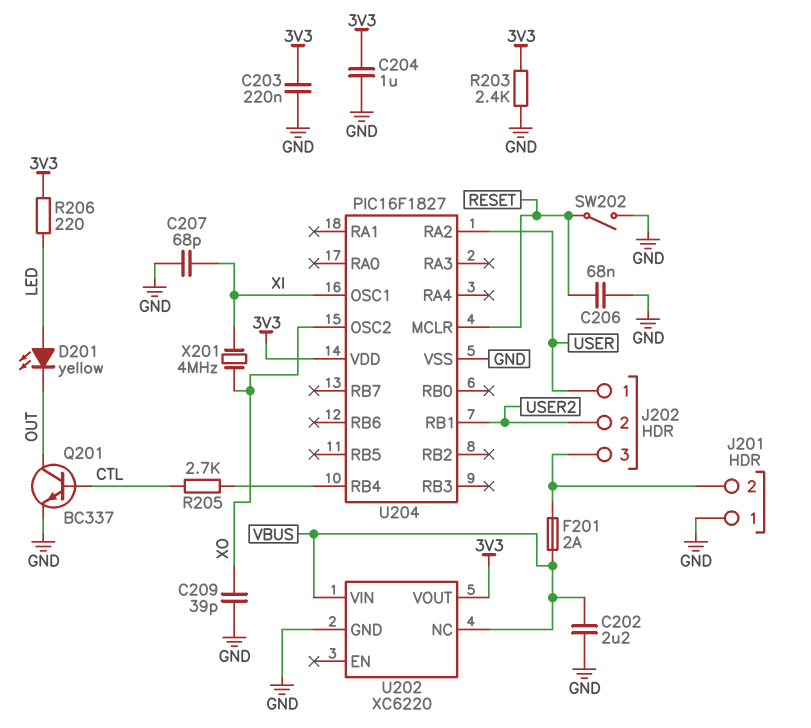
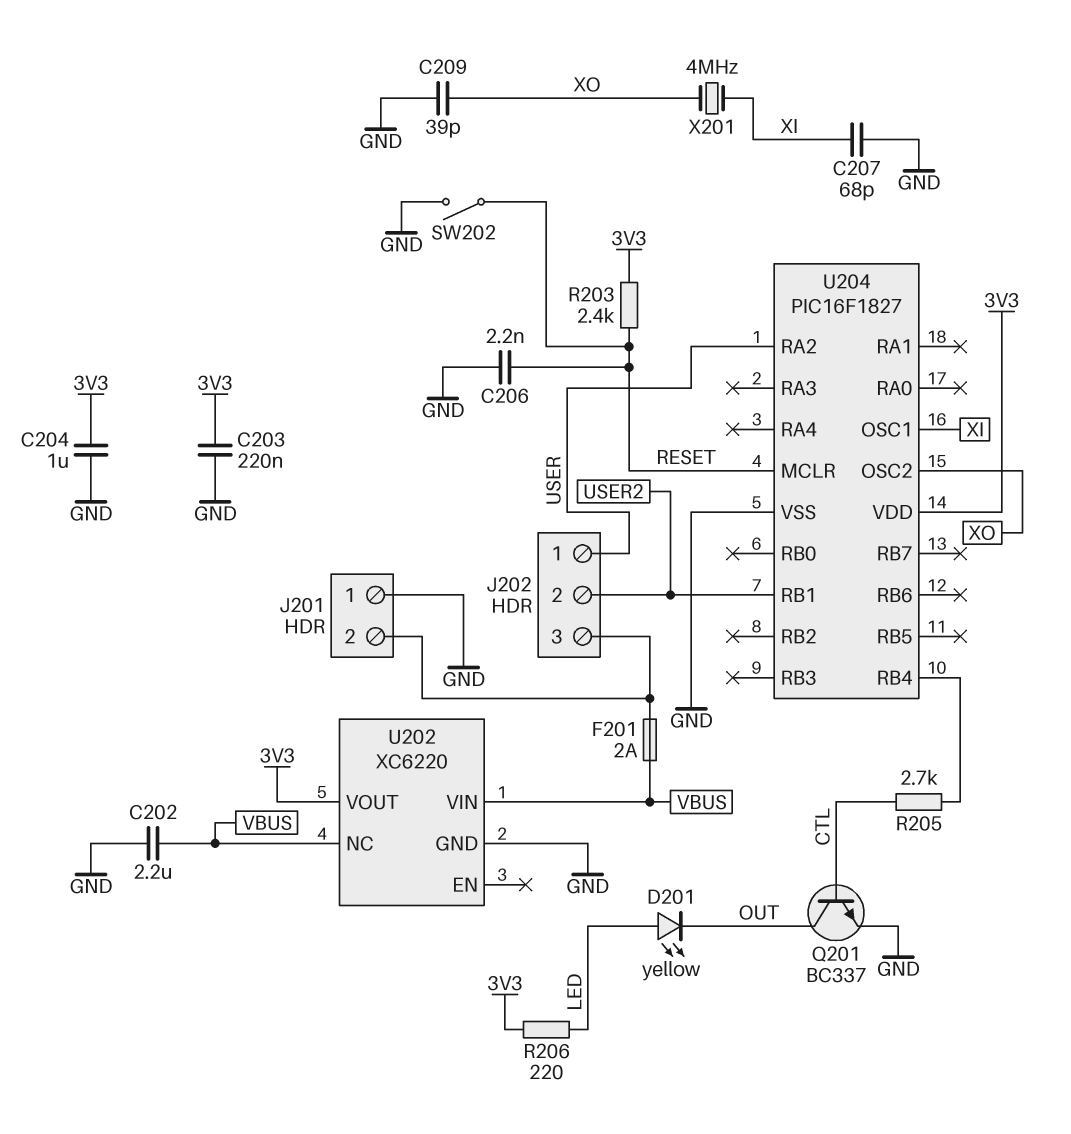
C206: 68nF (GND, RESET) -> 2.2nF (GND, RESET)
R203: 2.4k (3V3, GND) -> 2.4k (3V3, RESET)

